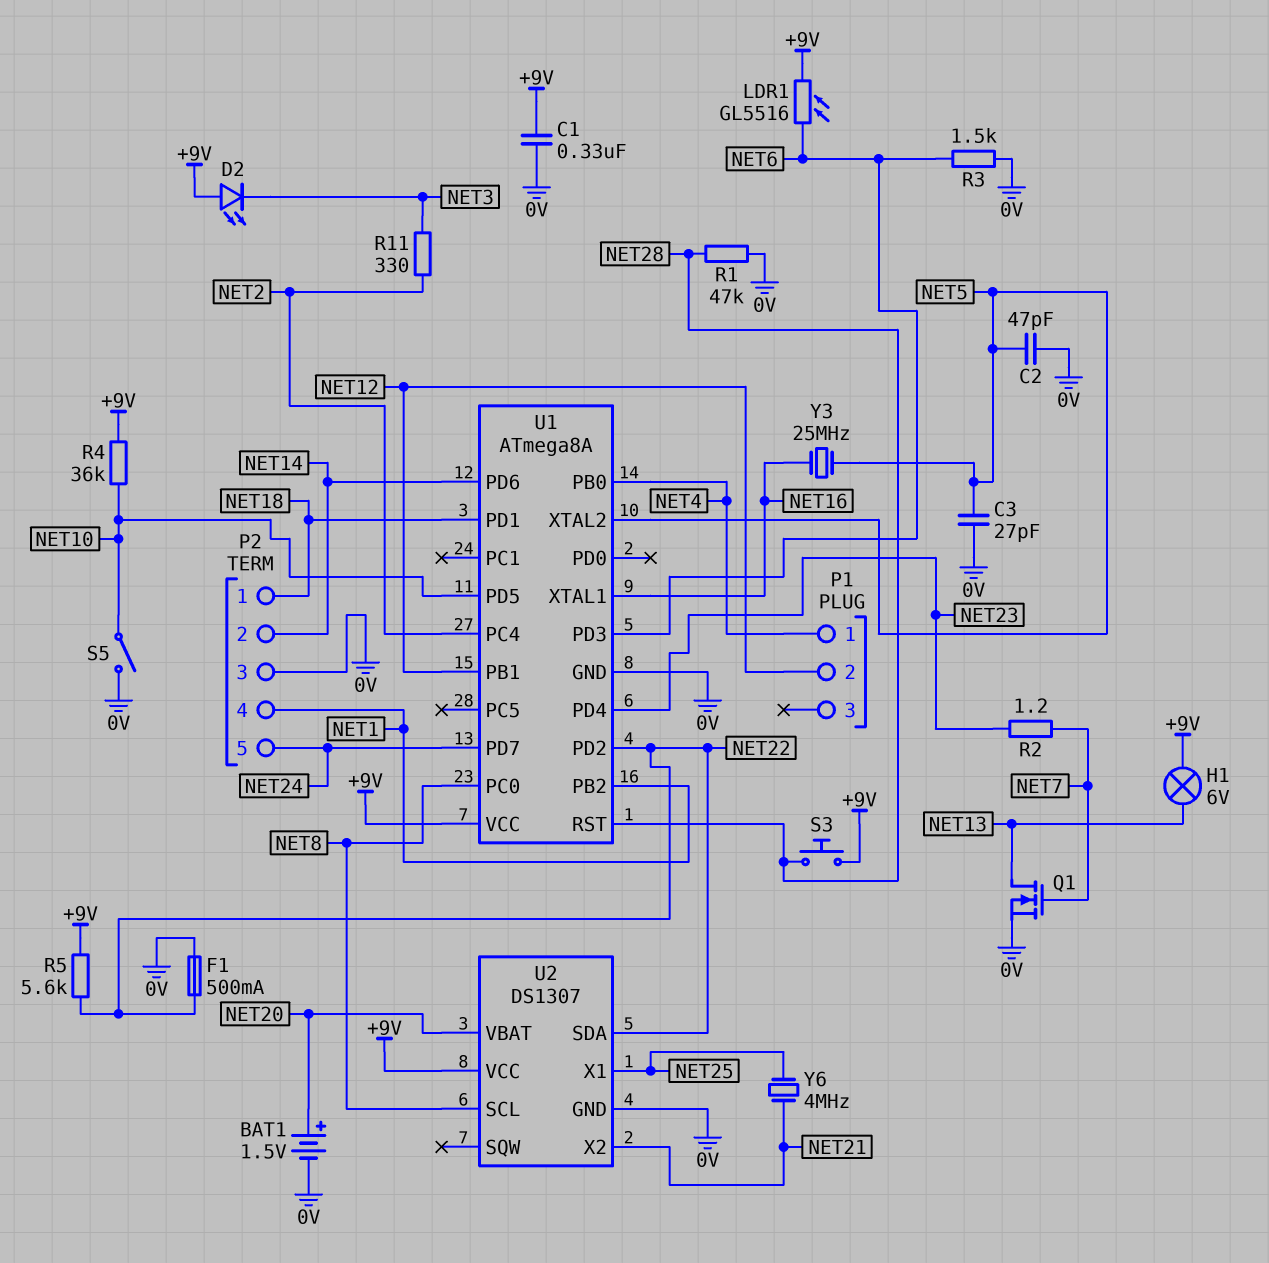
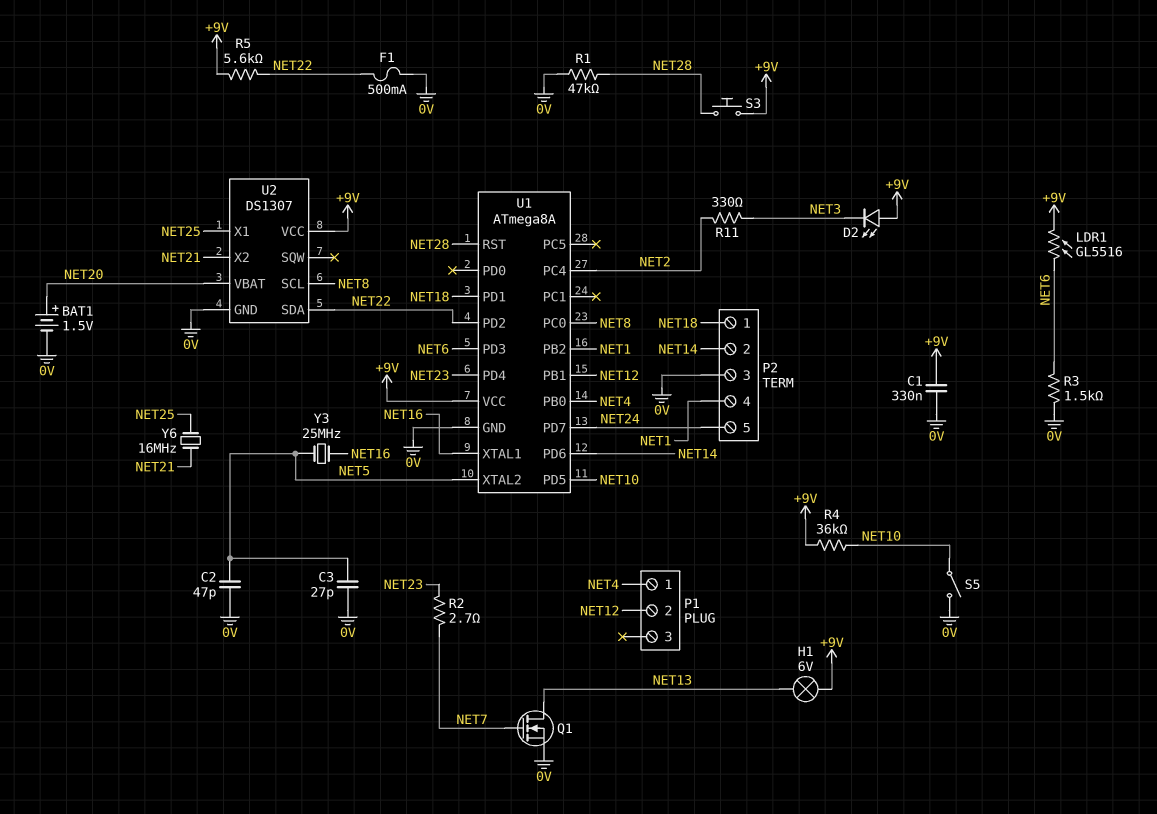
R2: 1.2 (NET7, NET23) -> 2.7 (NET7, NET23)
Y6: 4MHz (NET21, NET25) -> 16MHz (NET21, NET25)

